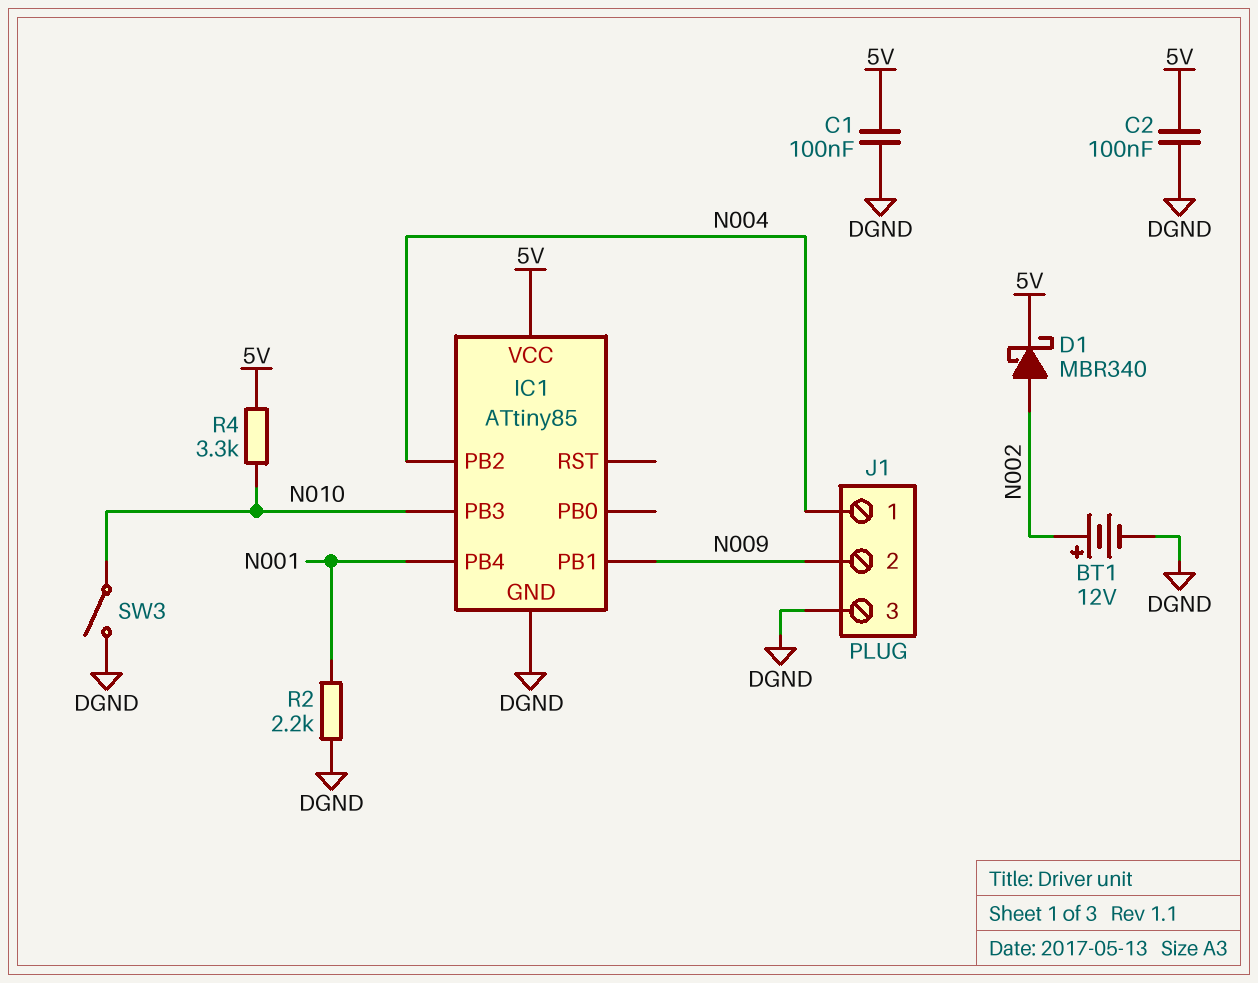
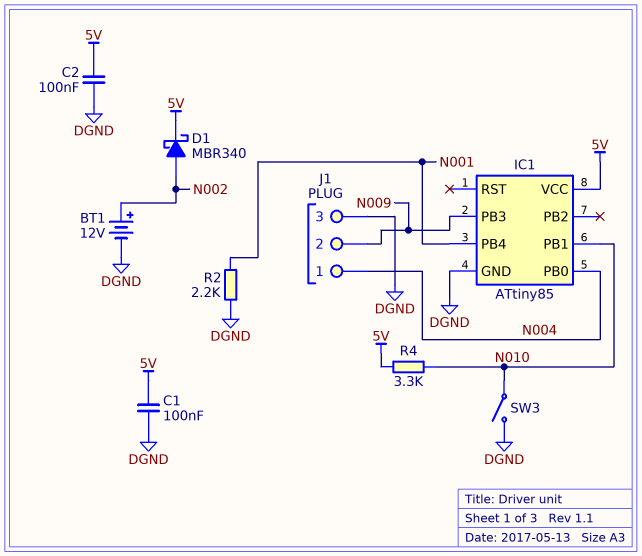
IC1 pin PB0: none -> N004
IC1 pin PB1: N009 -> N010
IC1 pin PB2: N004 -> none
IC1 pin PB3: N010 -> N009

